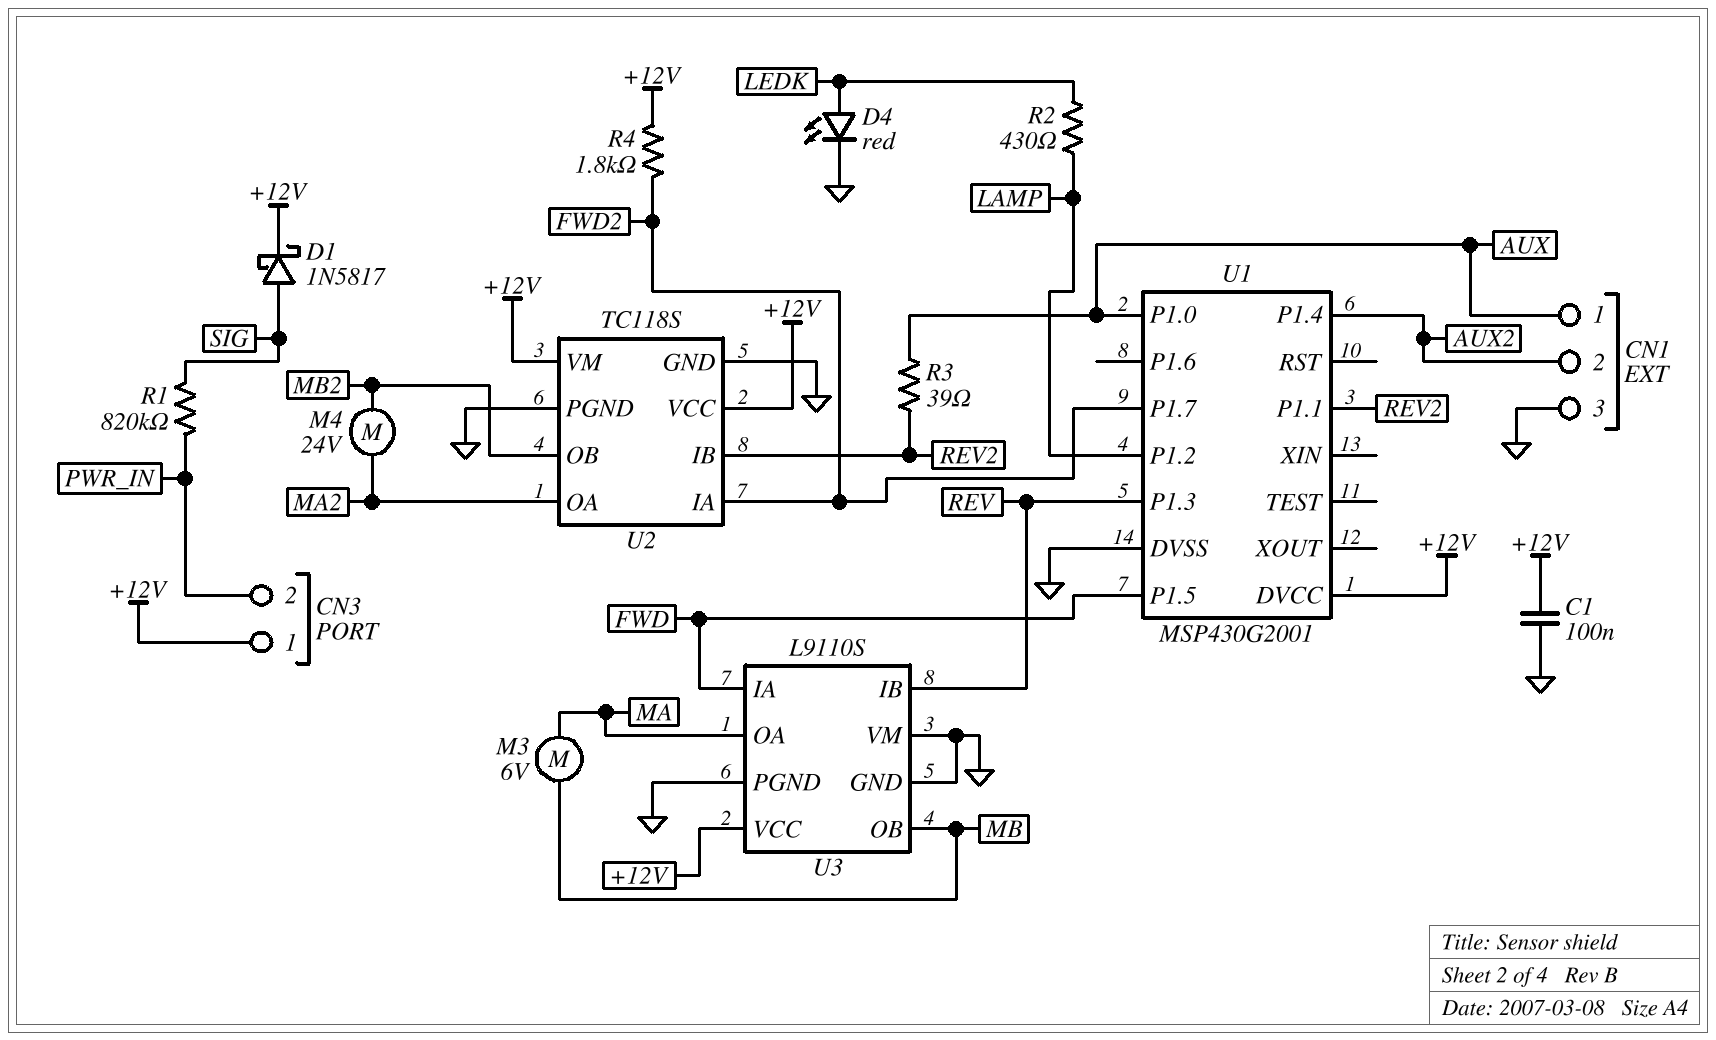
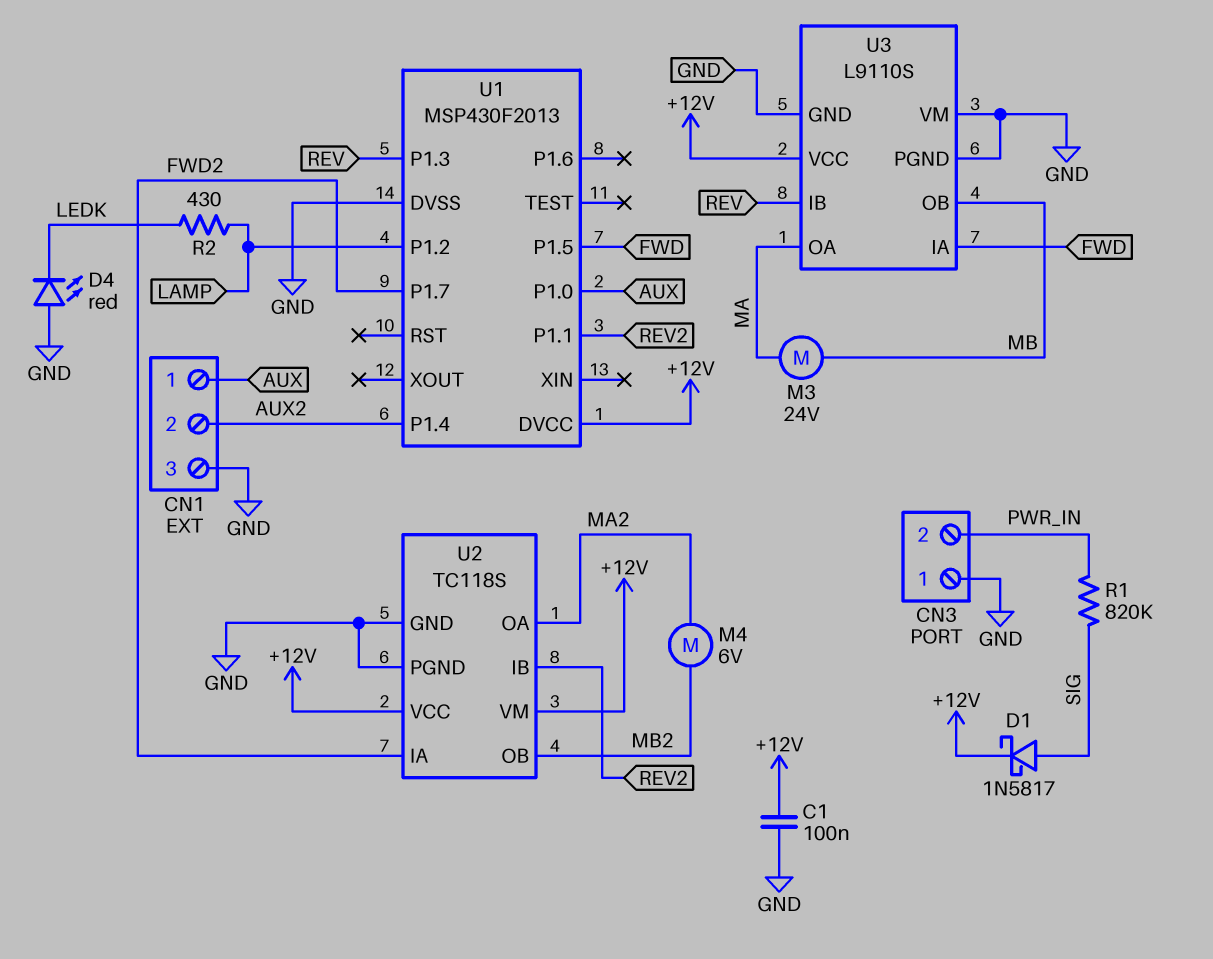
CN3 pin 1: +12V -> GND
D4: LED red (A LEDK, K GND) -> LED red (A GND, K LEDK)
M3: motor 6V (MA, MB) -> motor 24V (MA, MB)
M4: motor 24V (MA2, MB2) -> motor 6V (MA2, MB2)
R3: 39 (AUX, REV2) -> none
R4: 1.8k (+12V, FWD2) -> none
U1: MSP430G2001 -> MSP430F2013

